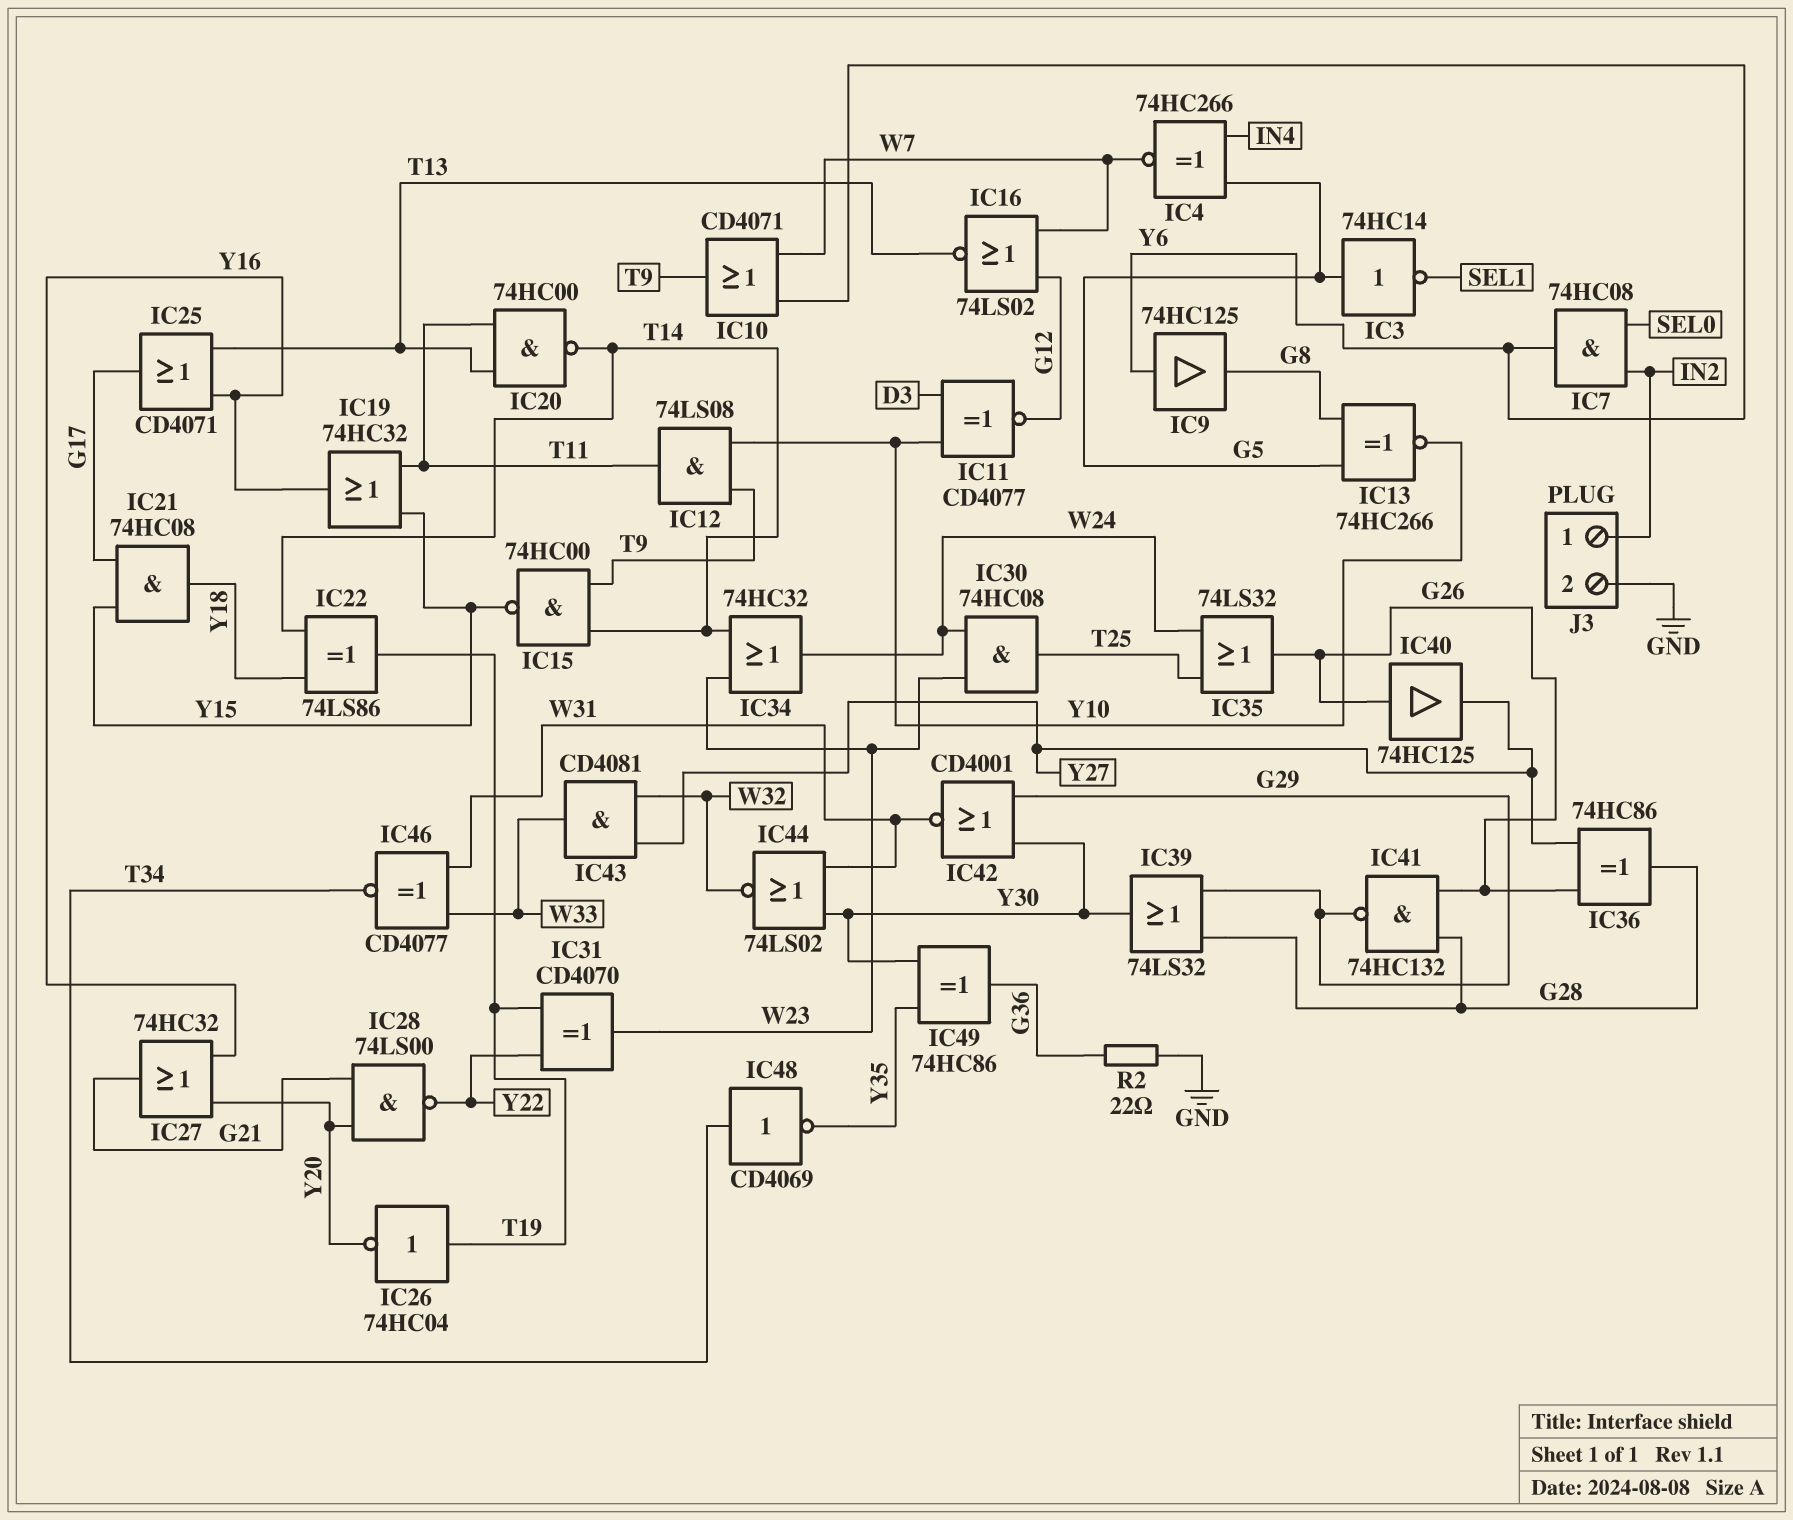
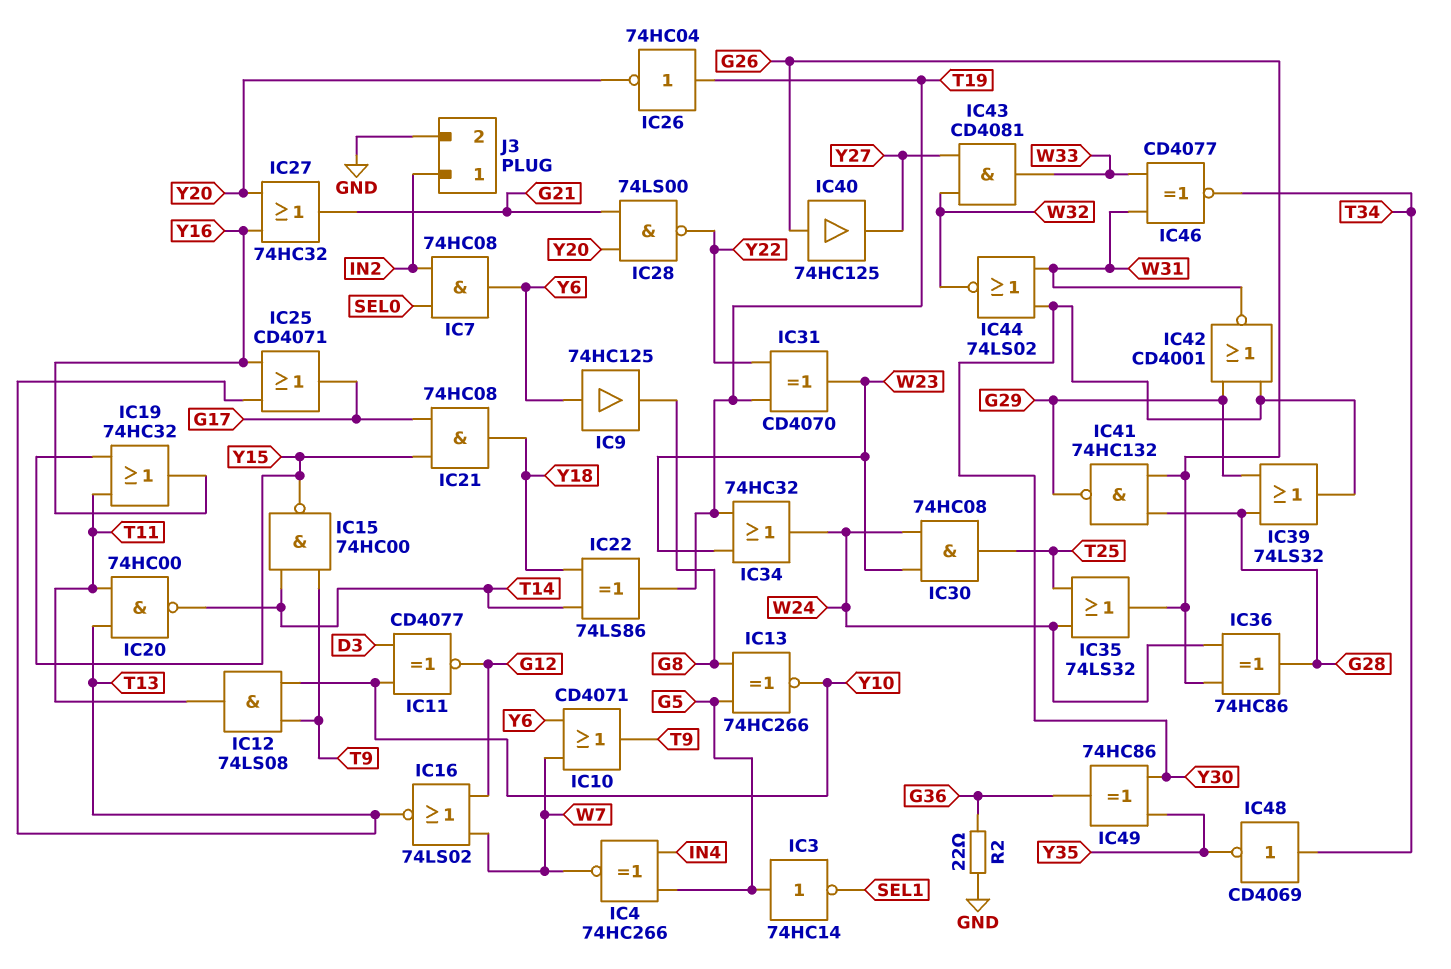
IC34: OR 74HC32 (in T14, in W23, out W24) -> OR 74HC32 (in T19, in W23, out W24)
IC36: XOR 74HC86 (in G26, in Y27, out G28) -> XOR 74HC86 (in G26, in W24, out G28)

